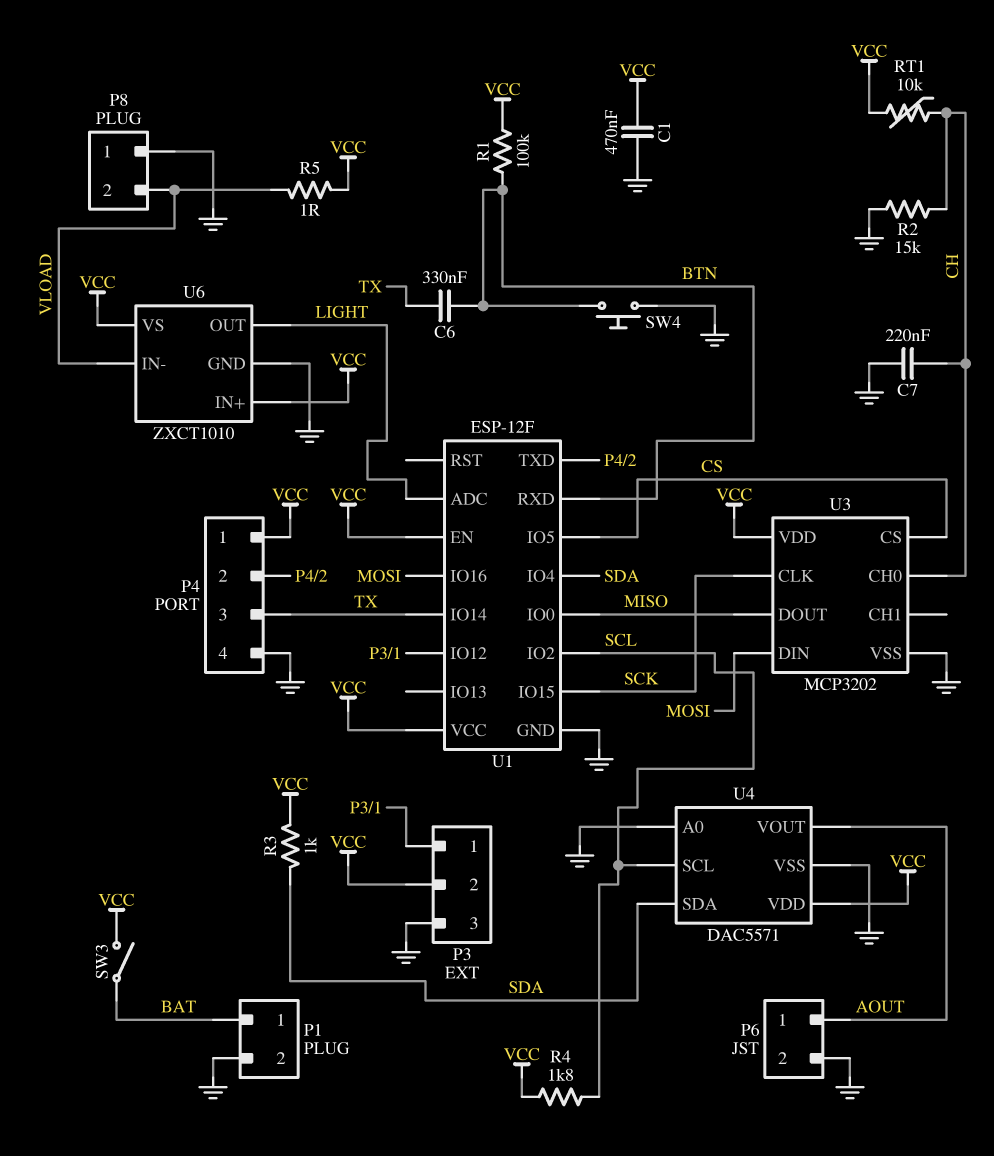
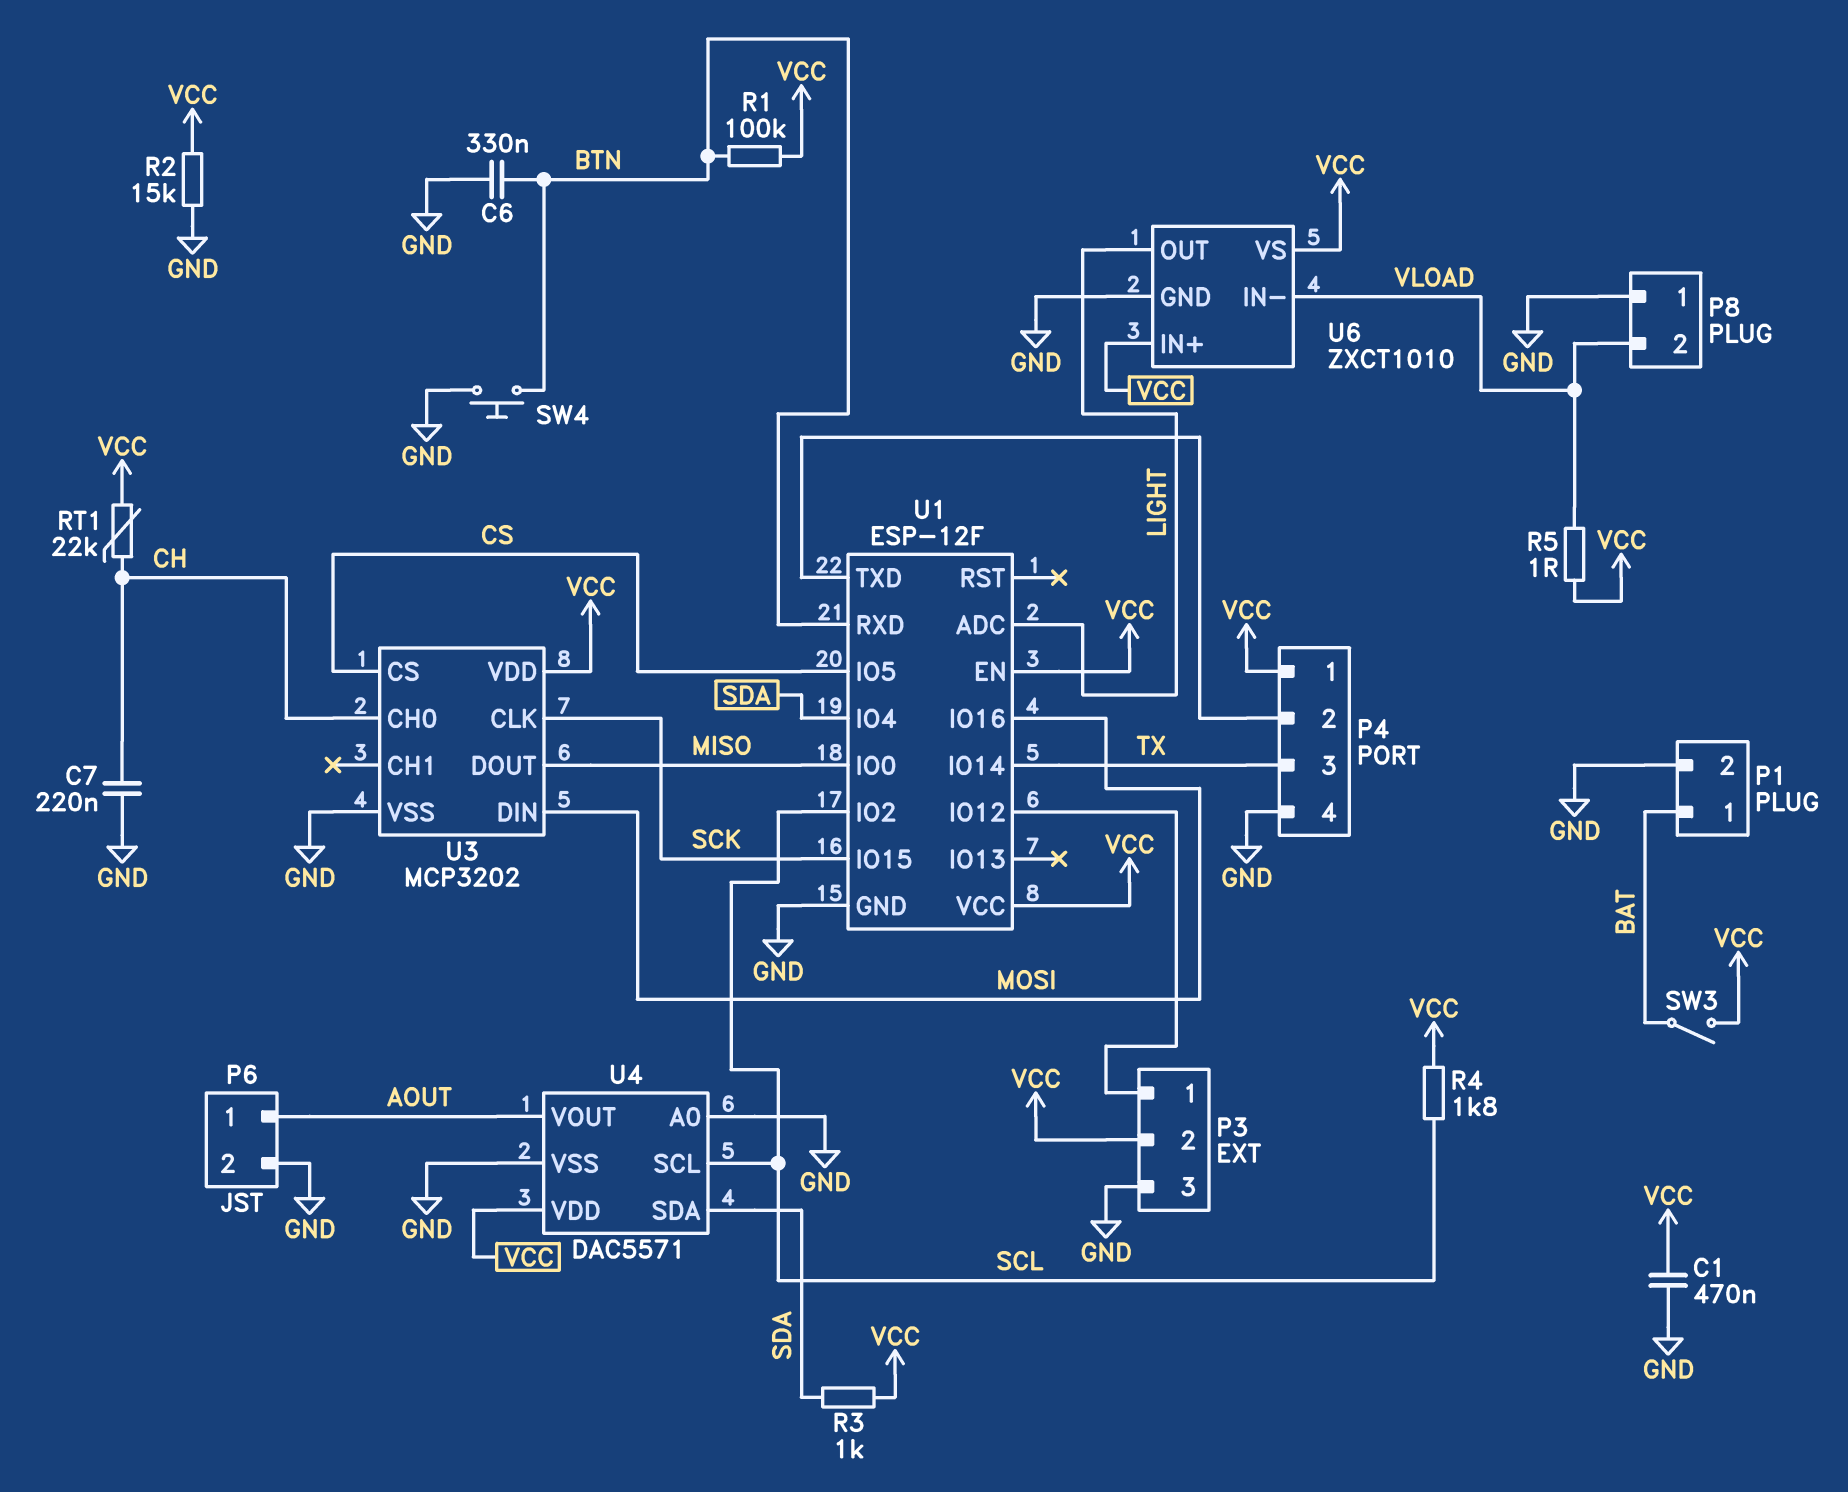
C6: 330nF (BTN, TX) -> 330nF (BTN, GND)
R2: 15k (CH, GND) -> 15k (GND, VCC)
RT1: 10k (CH, VCC) -> 22k (CH, VCC)

